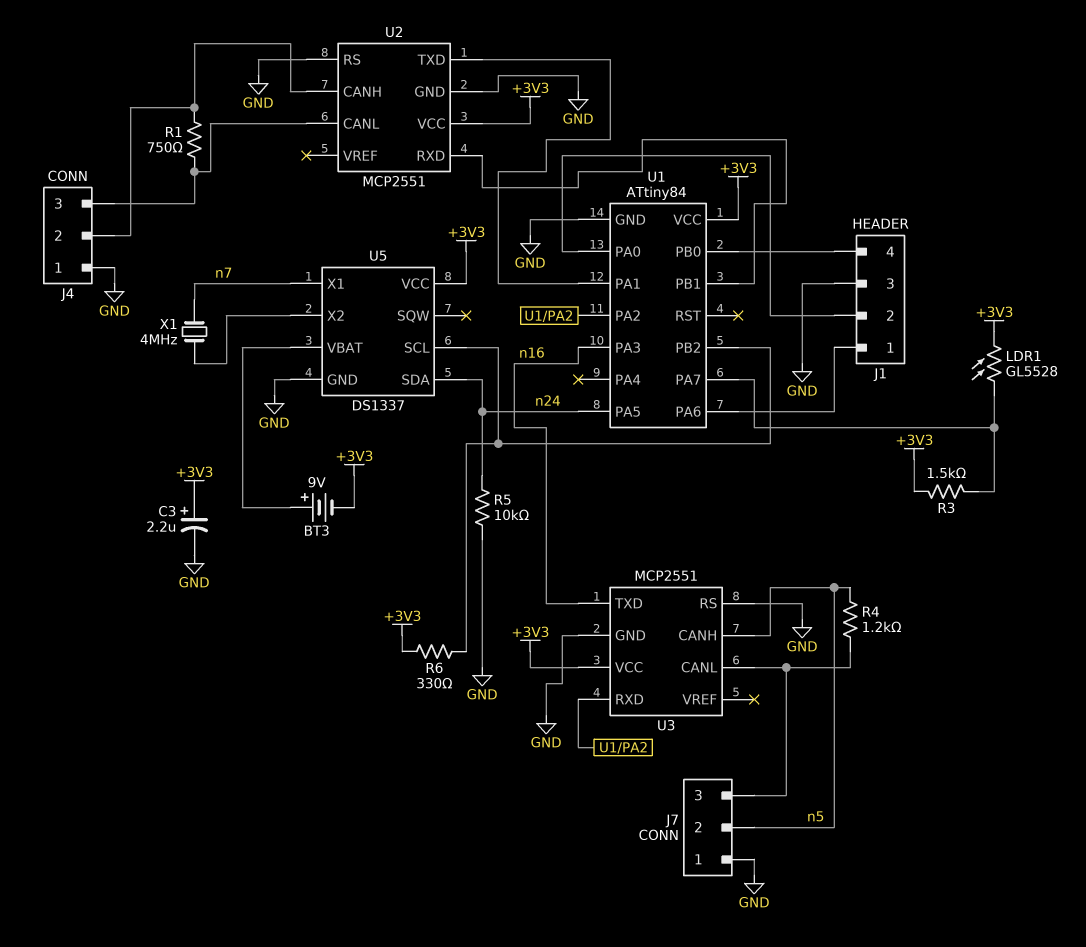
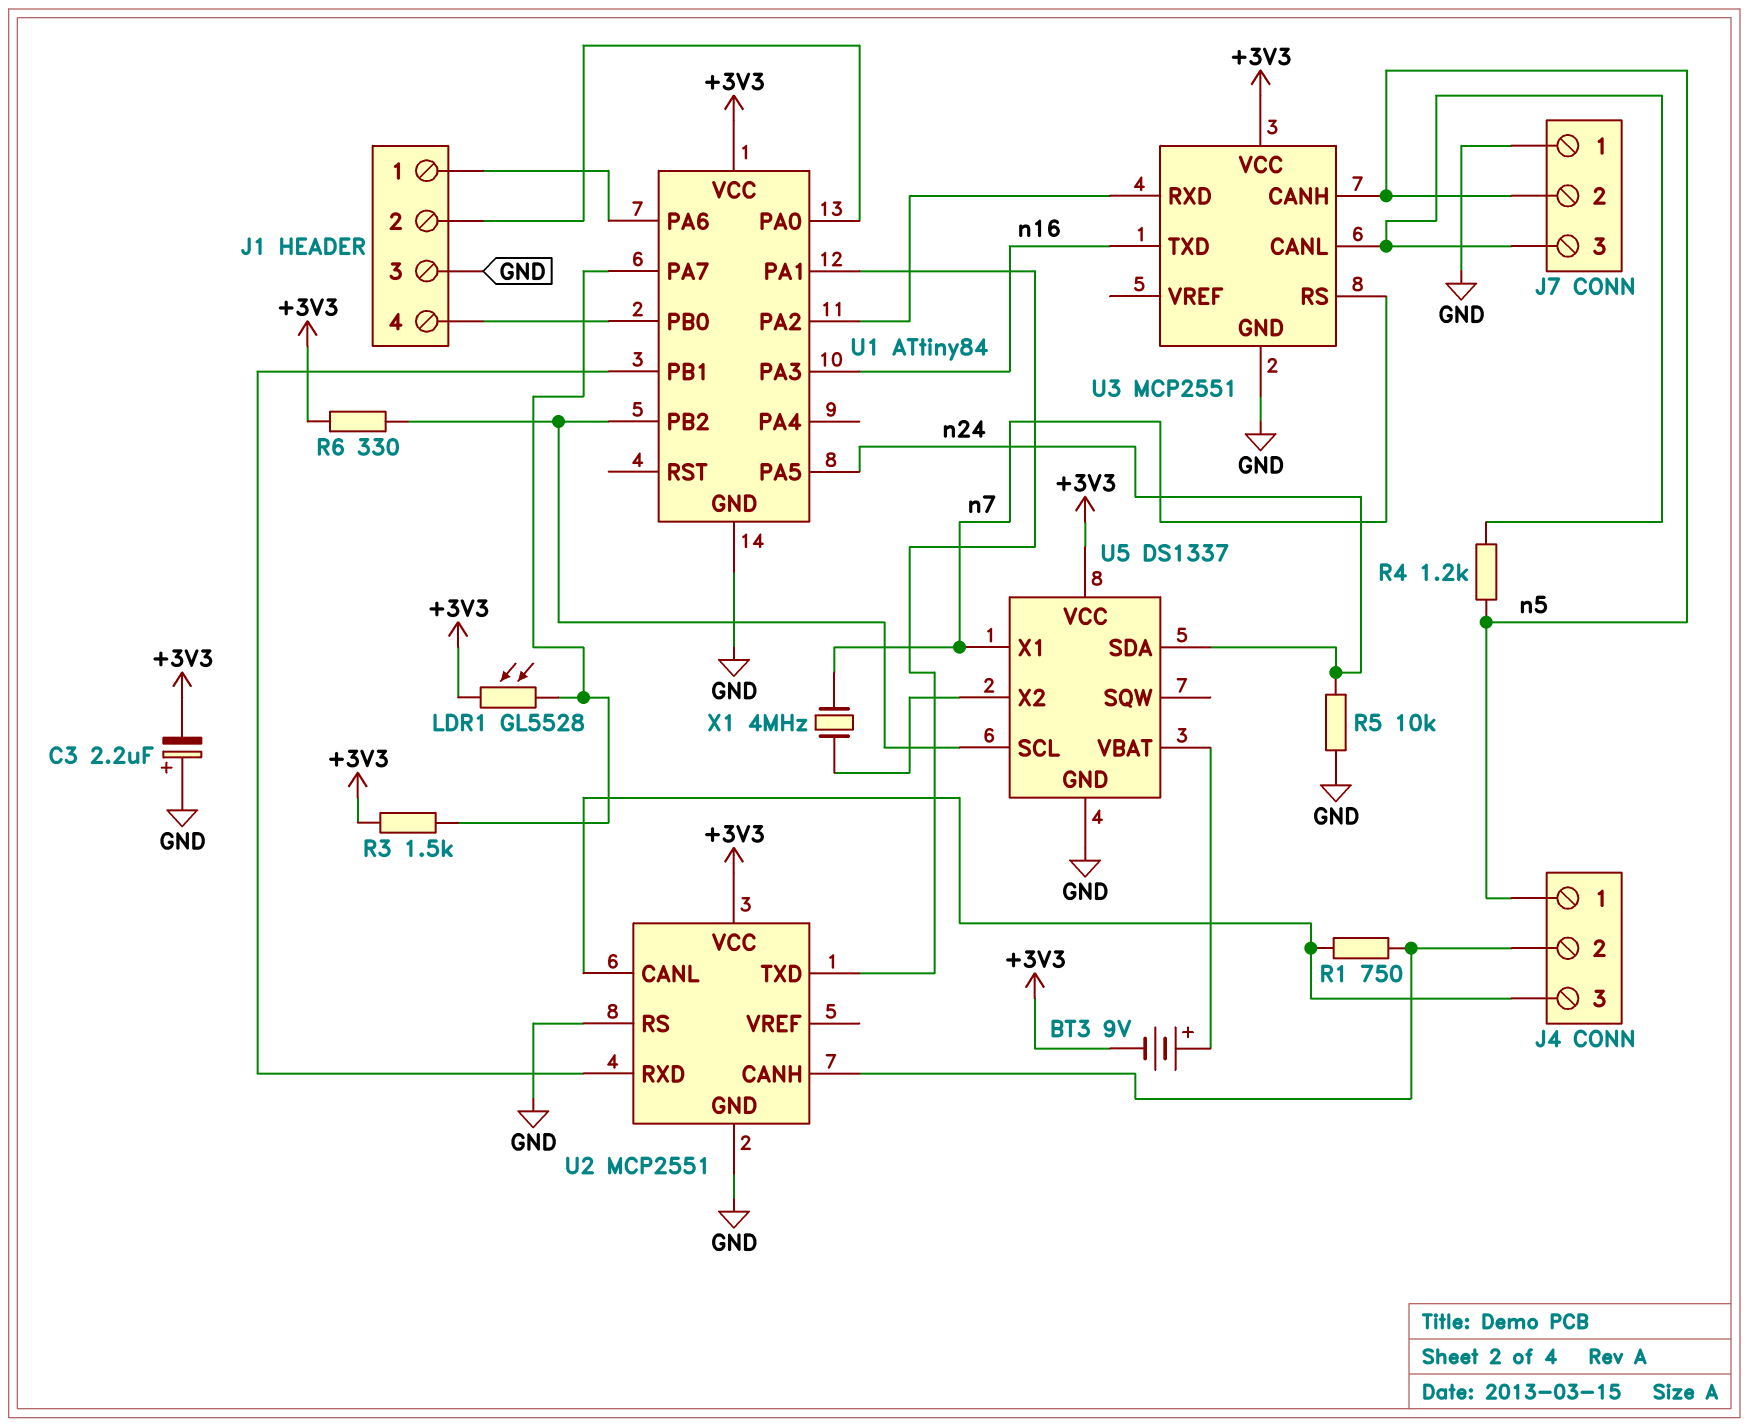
C3: 2.2uF (plus +3V3, minus GND) -> 2.2uF (plus GND, minus +3V3)
J4 pin 1: GND -> n5
U3 pin RS: GND -> n7

